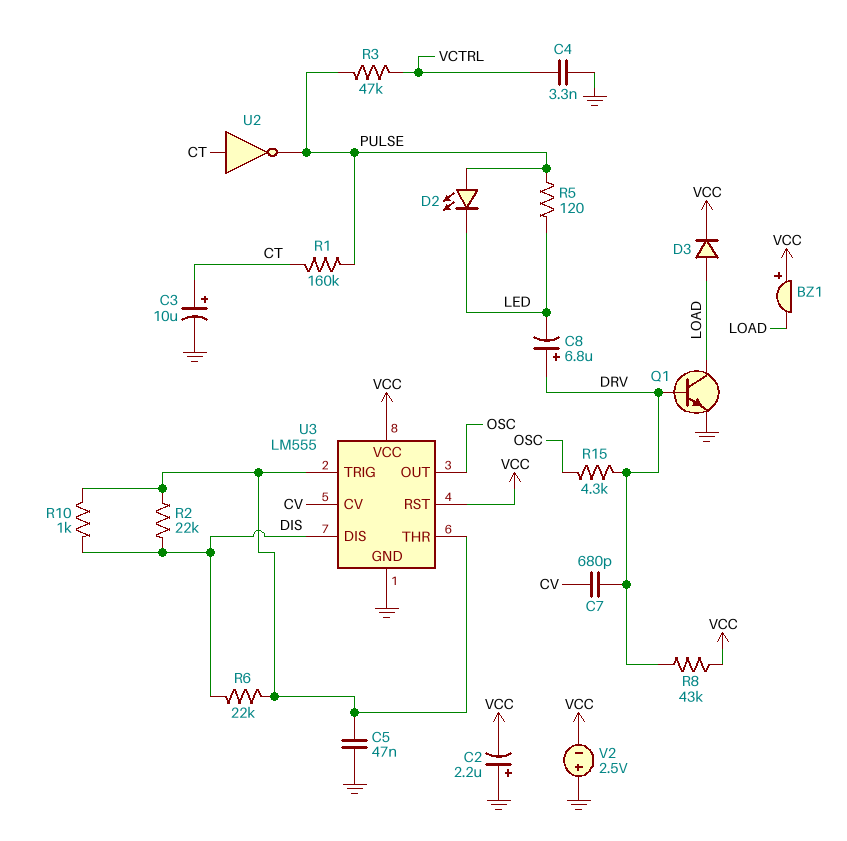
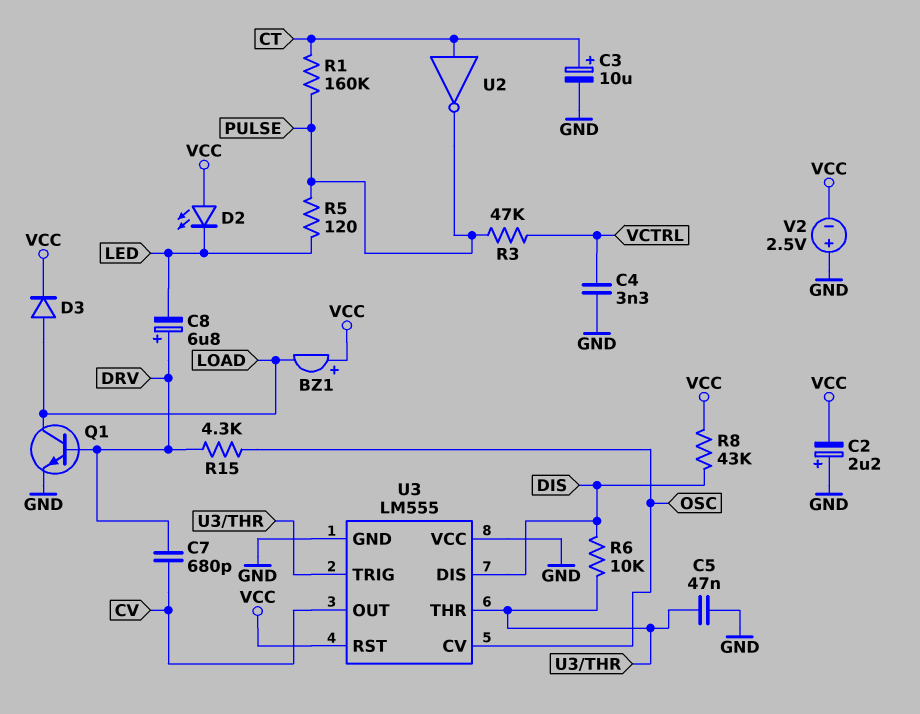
D2: LED (A PULSE, K LED) -> LED (A VCC, K LED)
R2: 22k (DIS, U3/THR) -> none
R6: 22k (DIS, U3/THR) -> 10k (DIS, U3/THR)
R8: 43k (DRV, VCC) -> 43k (DIS, VCC)
R10: 1k (DIS, U3/THR) -> none
U3 pin CV: CV -> OSC
U3 pin OUT: OSC -> CV
U3 pin VCC: VCC -> GND

